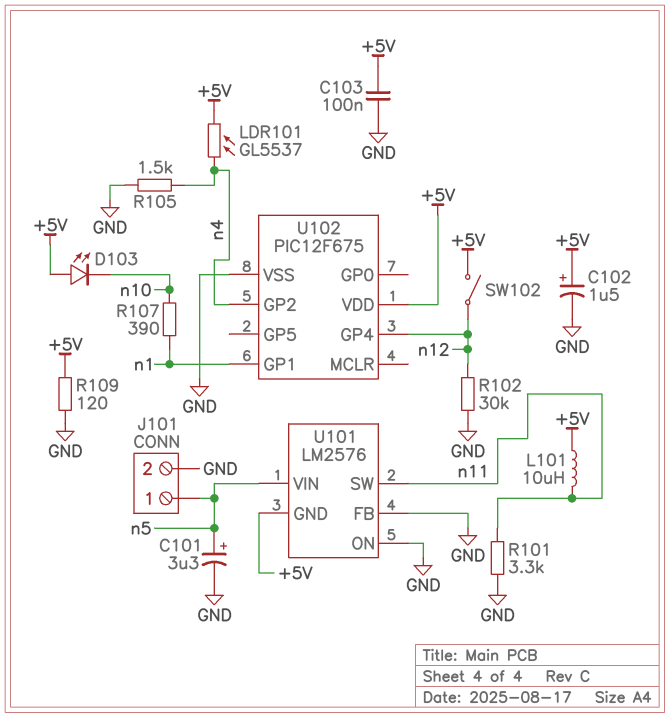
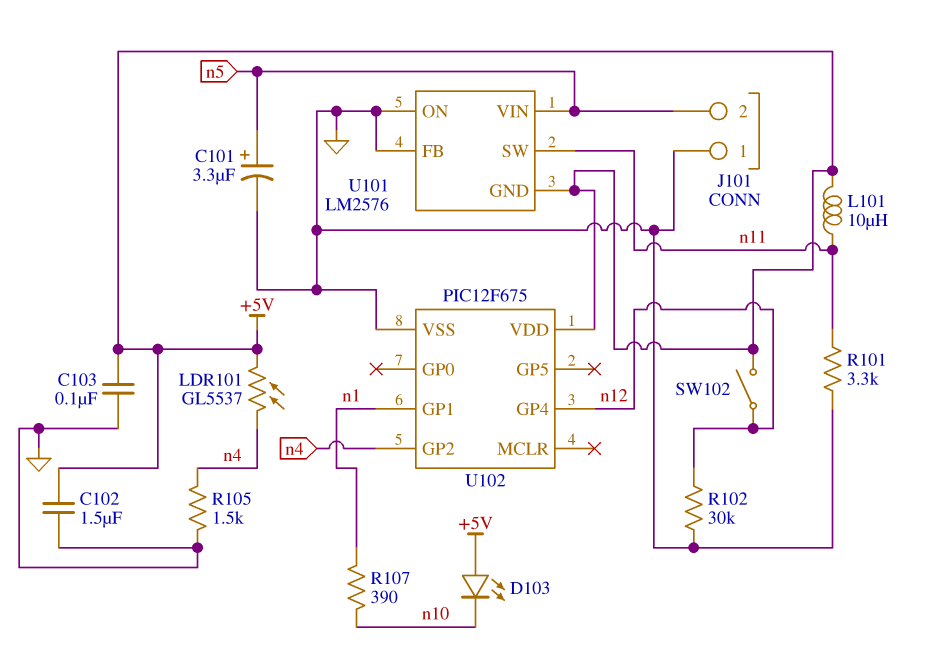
C102: 1.5uF (plus +5V, minus GND) -> 1.5uF (+5V, GND)
J101 pin 1: n5 -> GND
J101 pin 2: GND -> n5
R109: 120 (+5V, GND) -> none

